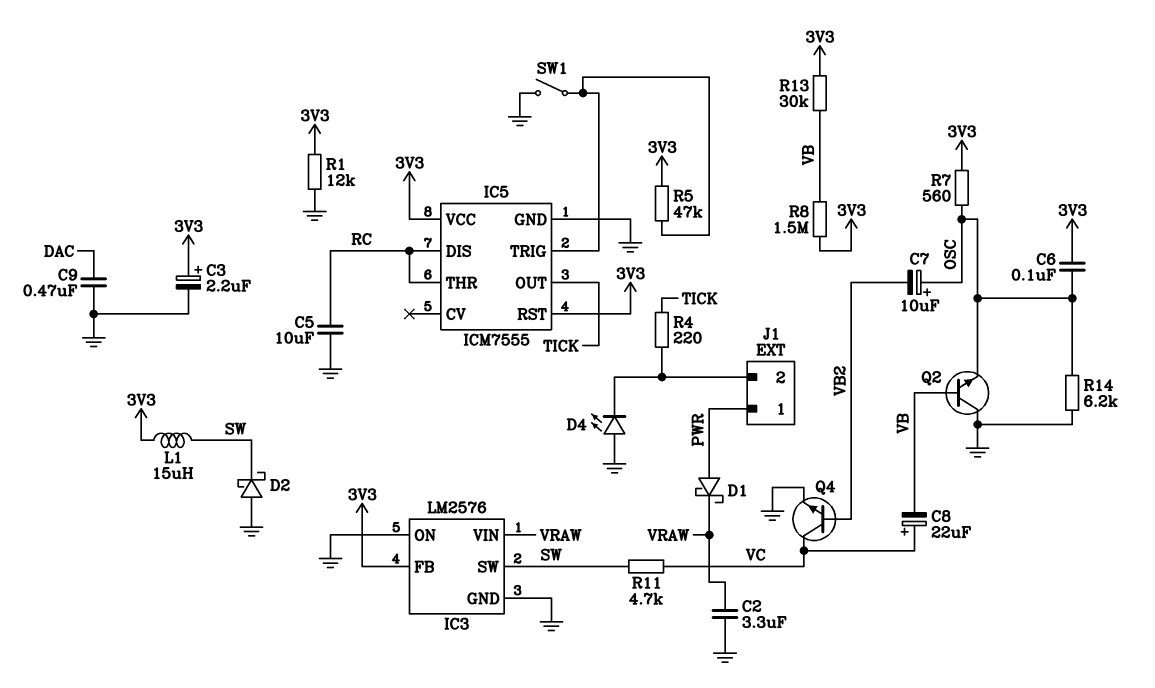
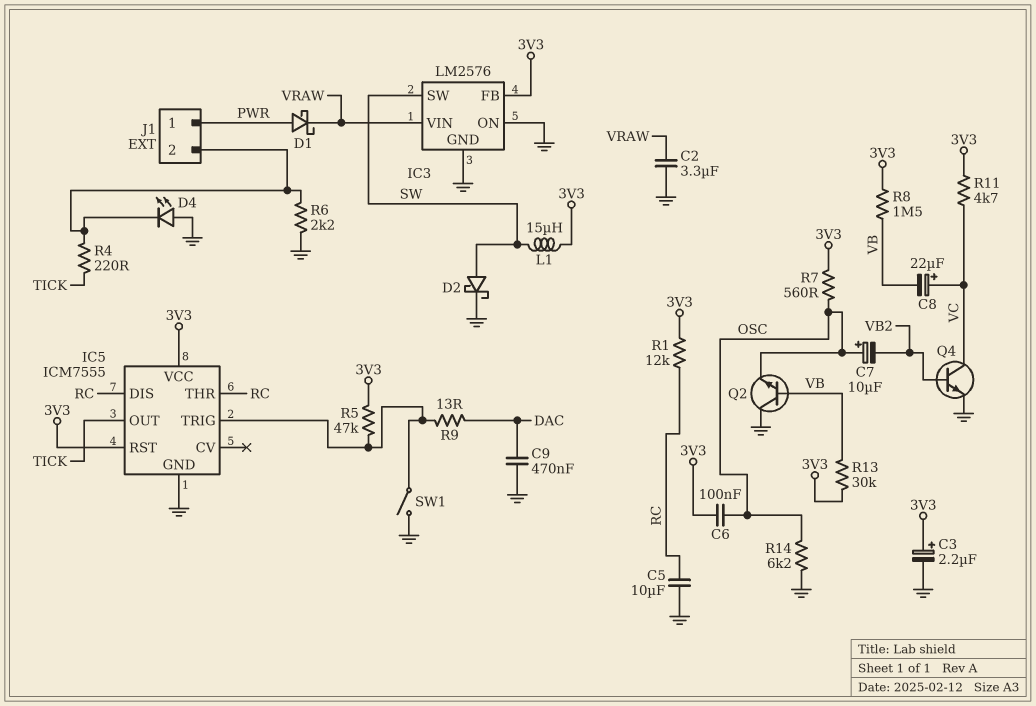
D2: schottky (A GND, K SW) -> schottky (A SW, K GND)
R1: 12k (3V3, GND) -> 12k (3V3, RC)
R6: none -> 2.2k (GND, J1/2)
R9: none -> 13 (DAC, IC5/TRIG)
R11: 4.7k (SW, VC) -> 4.7k (3V3, VC)

